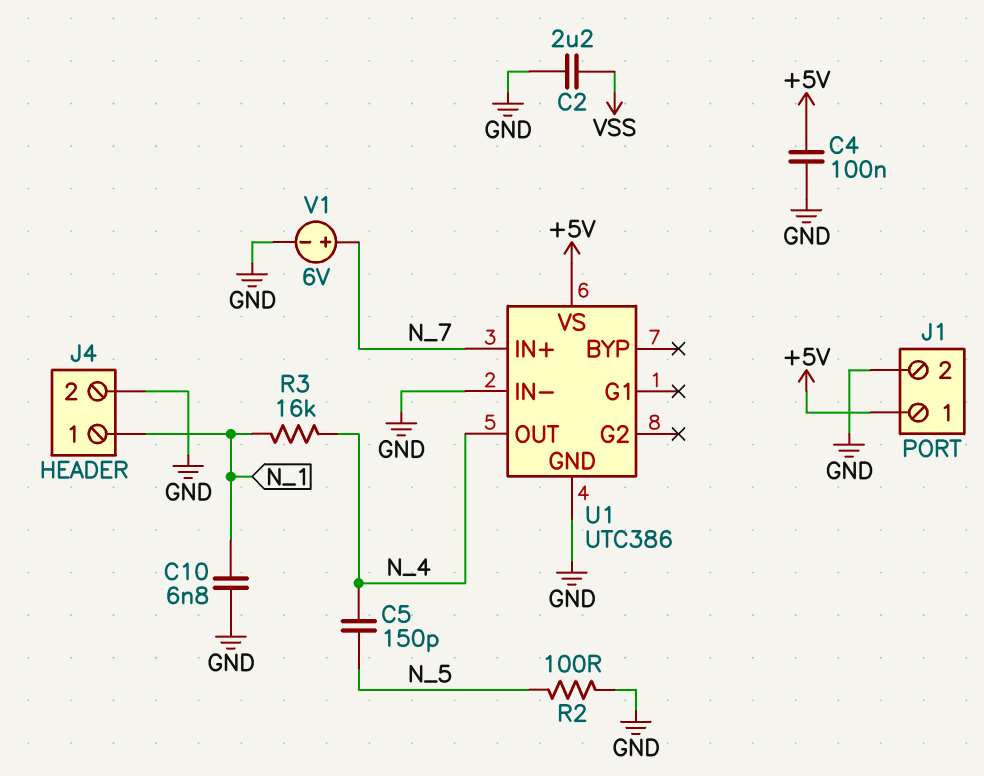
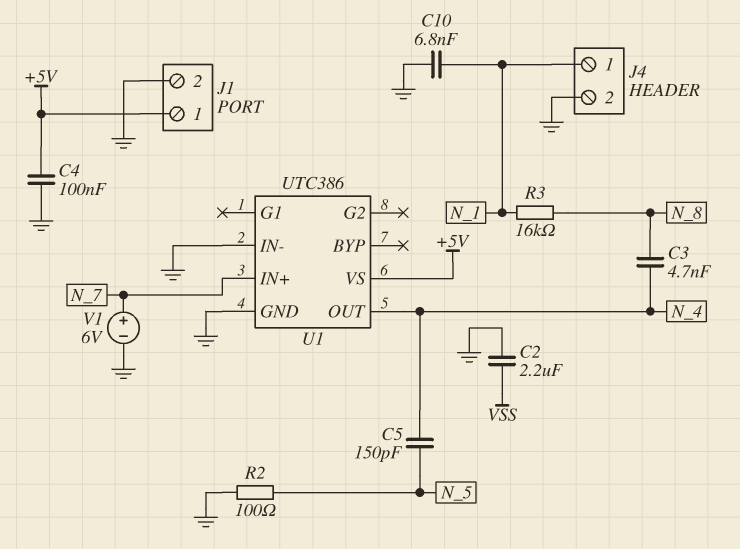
C3: none -> 4.7nF (N_4, N_8)
R3: 16k (N_1, N_4) -> 16k (N_1, N_8)

